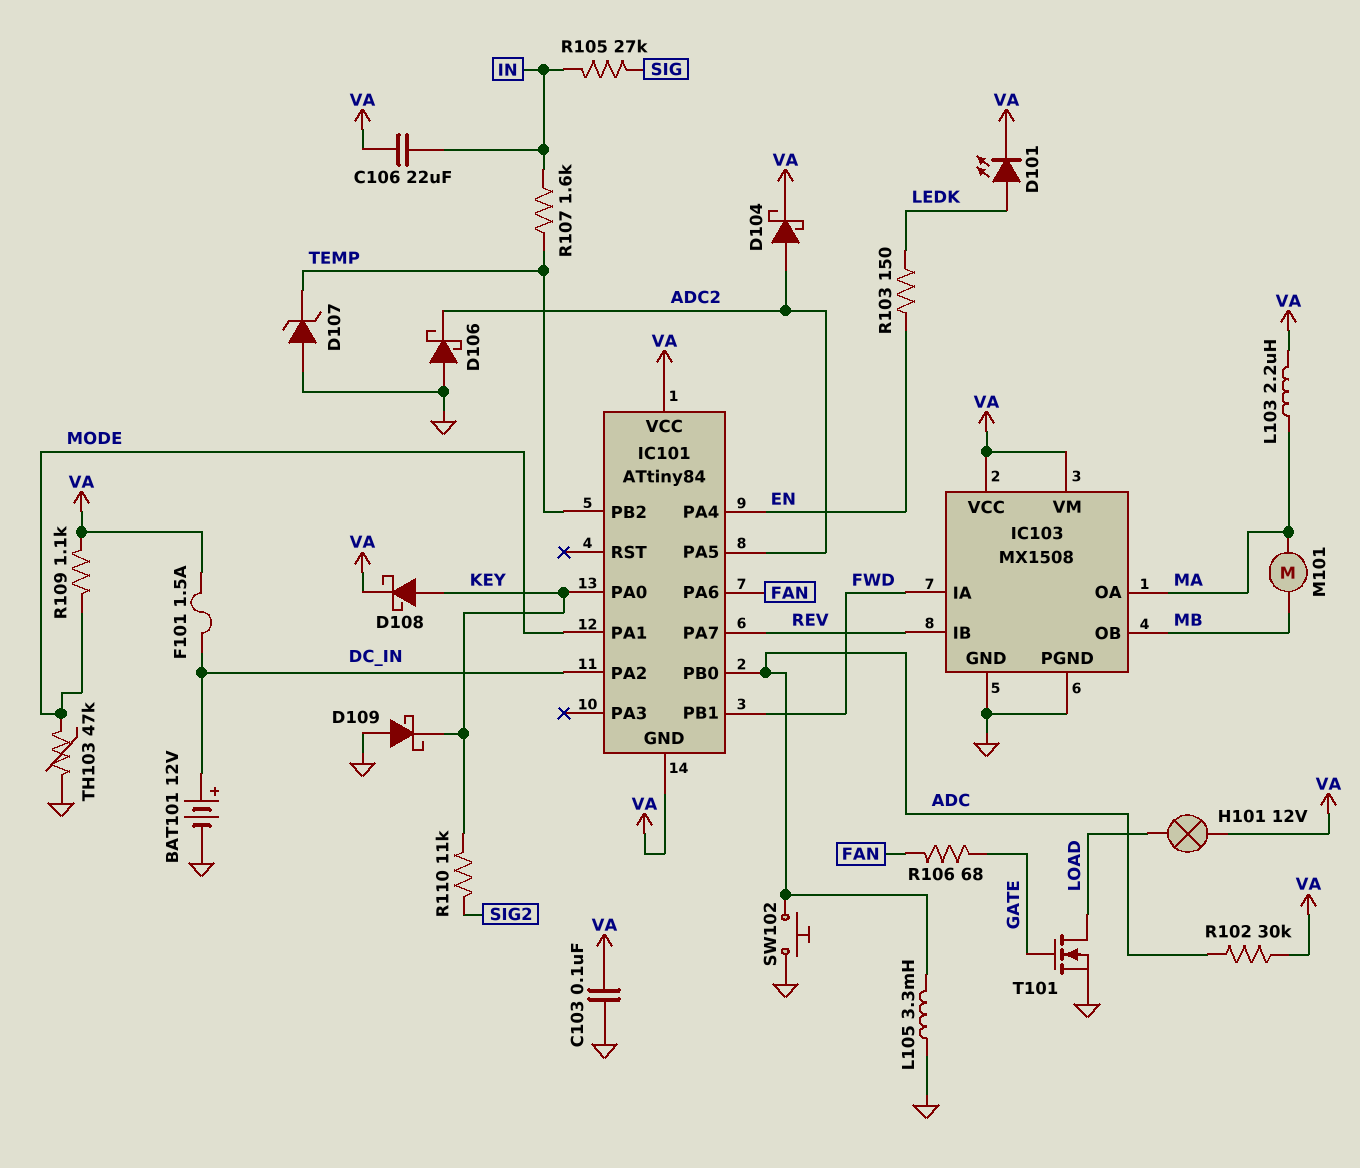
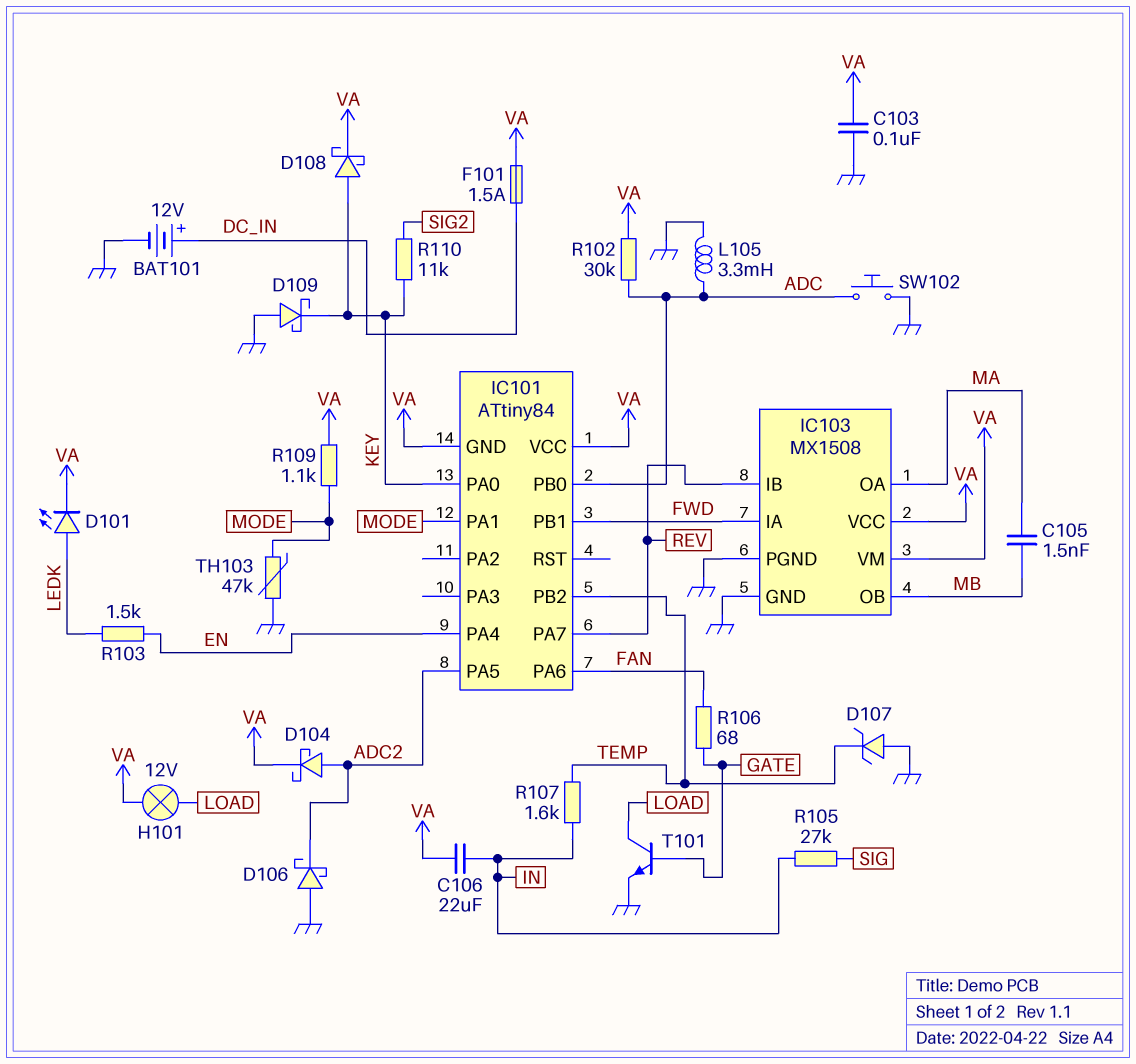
C105: none -> 1.5nF (MA, MB)
IC101 pin PA2: DC_IN -> none
L103: 2.2uH (MA, VA) -> none
M101: motor (MA, MB) -> none
R103: 150 (EN, LEDK) -> 1.5k (EN, LEDK)
T101: NMOS (G GATE, D LOAD, S GND) -> NPN (B GATE, C LOAD, E GND)

